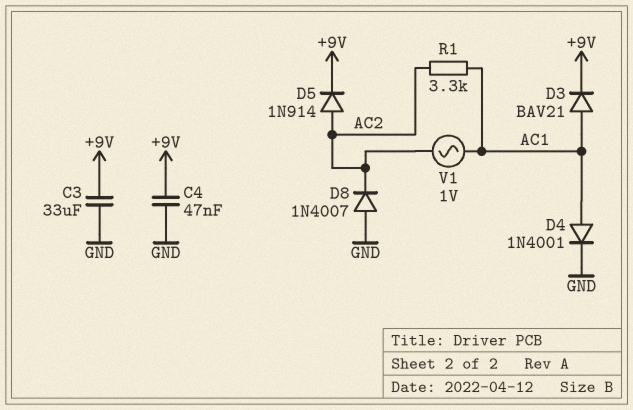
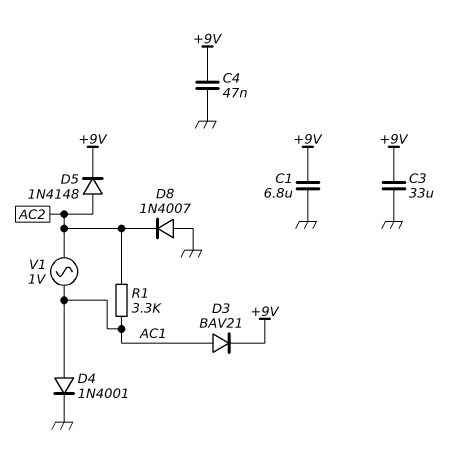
C1: none -> 6.8uF (+9V, GND)
D5: diode 1N914 (A AC2, K +9V) -> diode 1N4148 (A AC2, K +9V)

